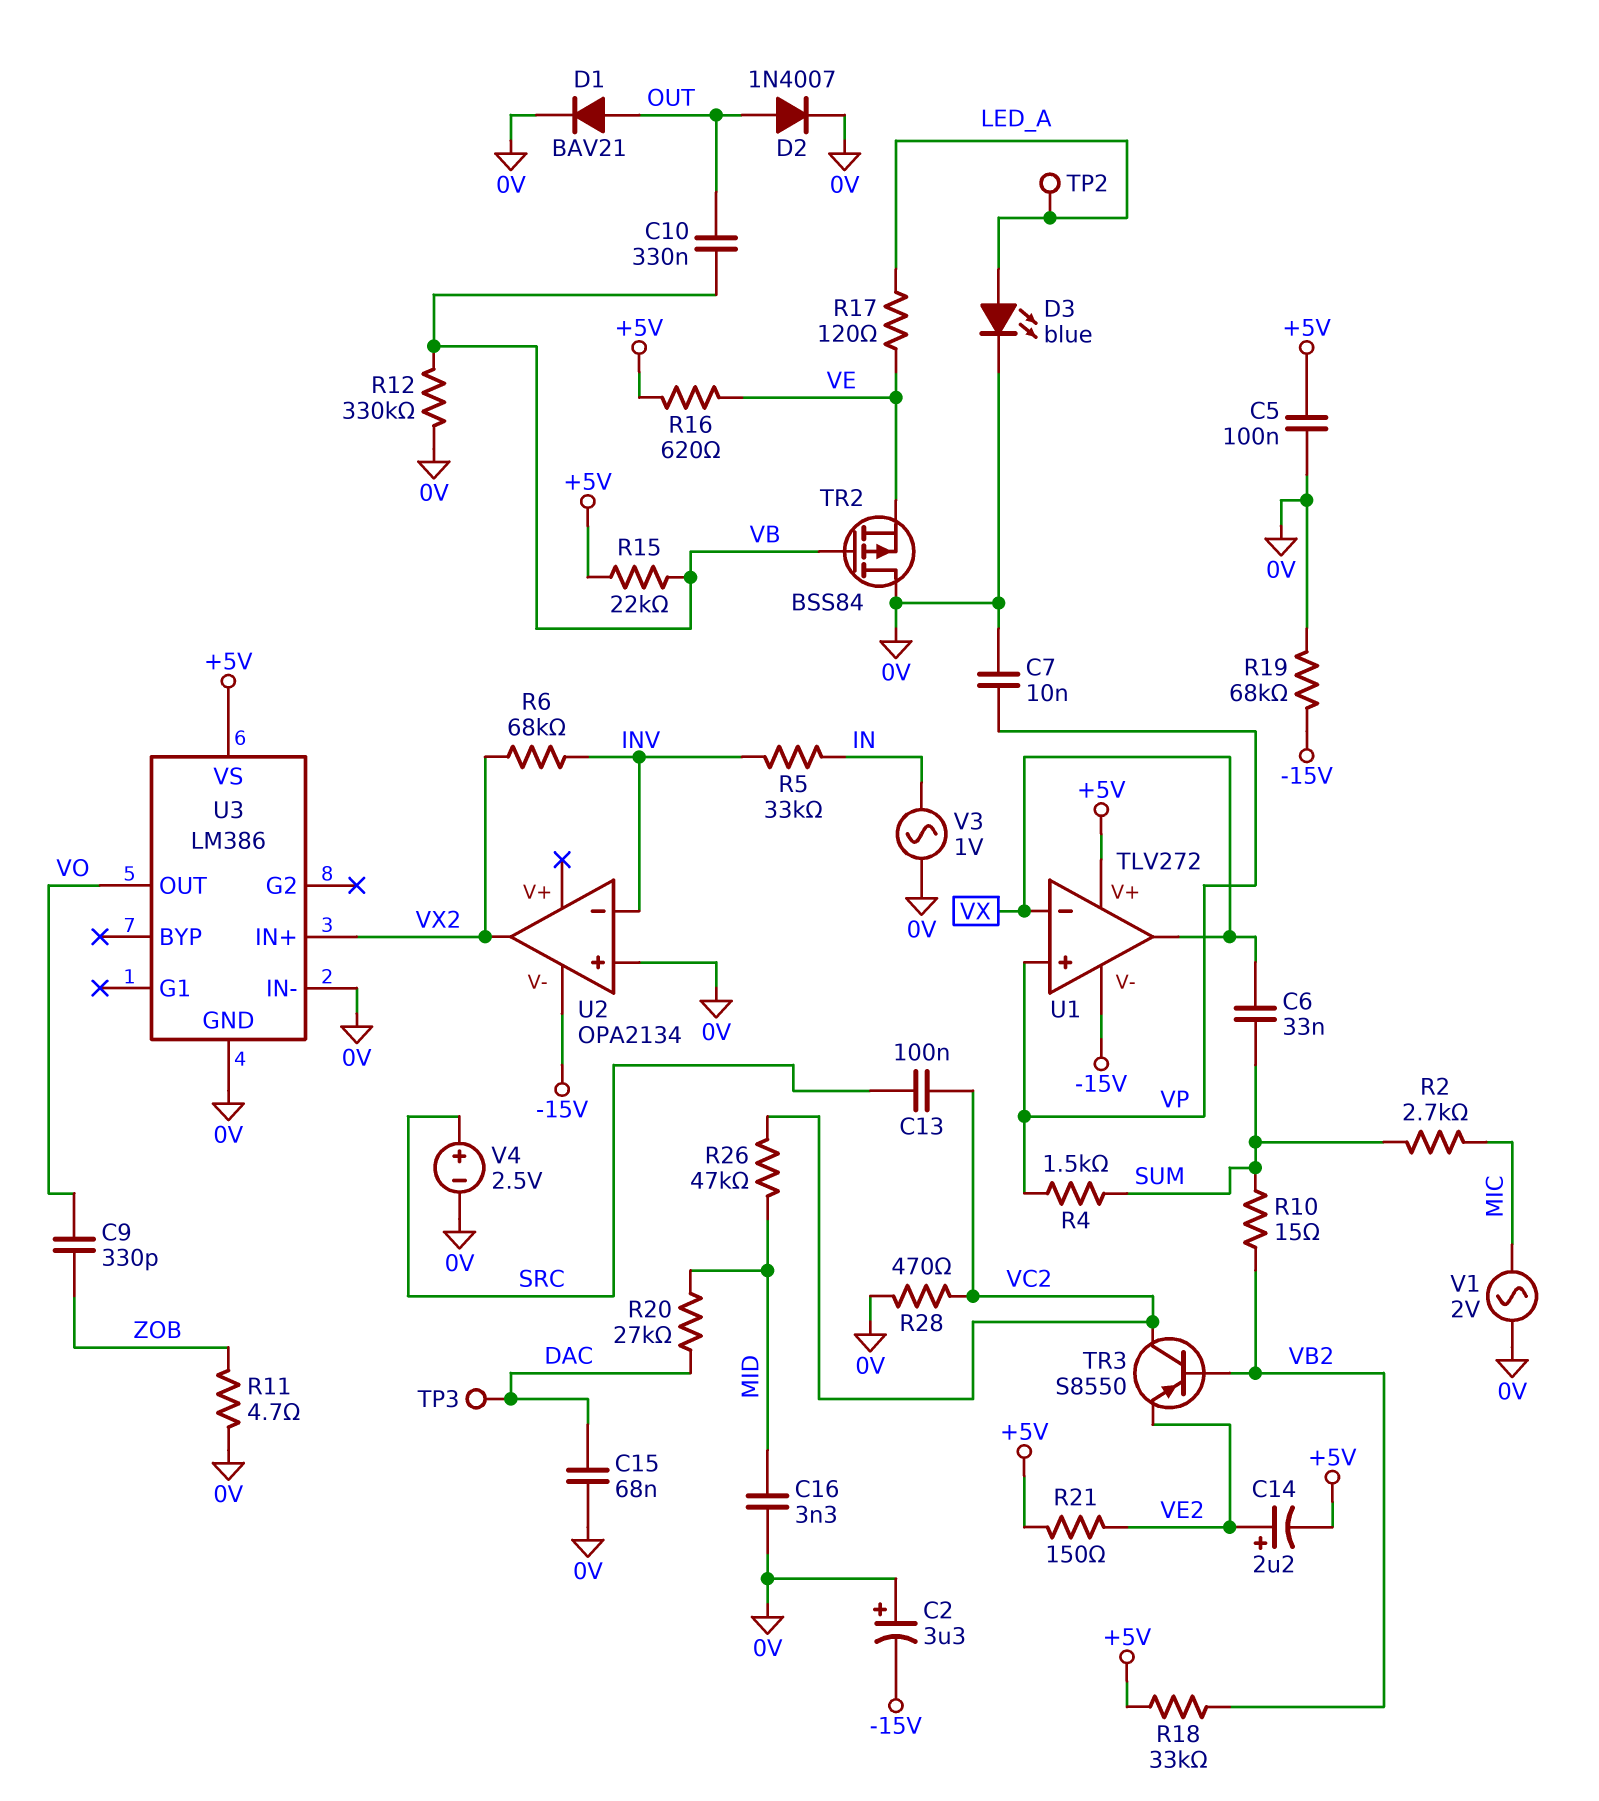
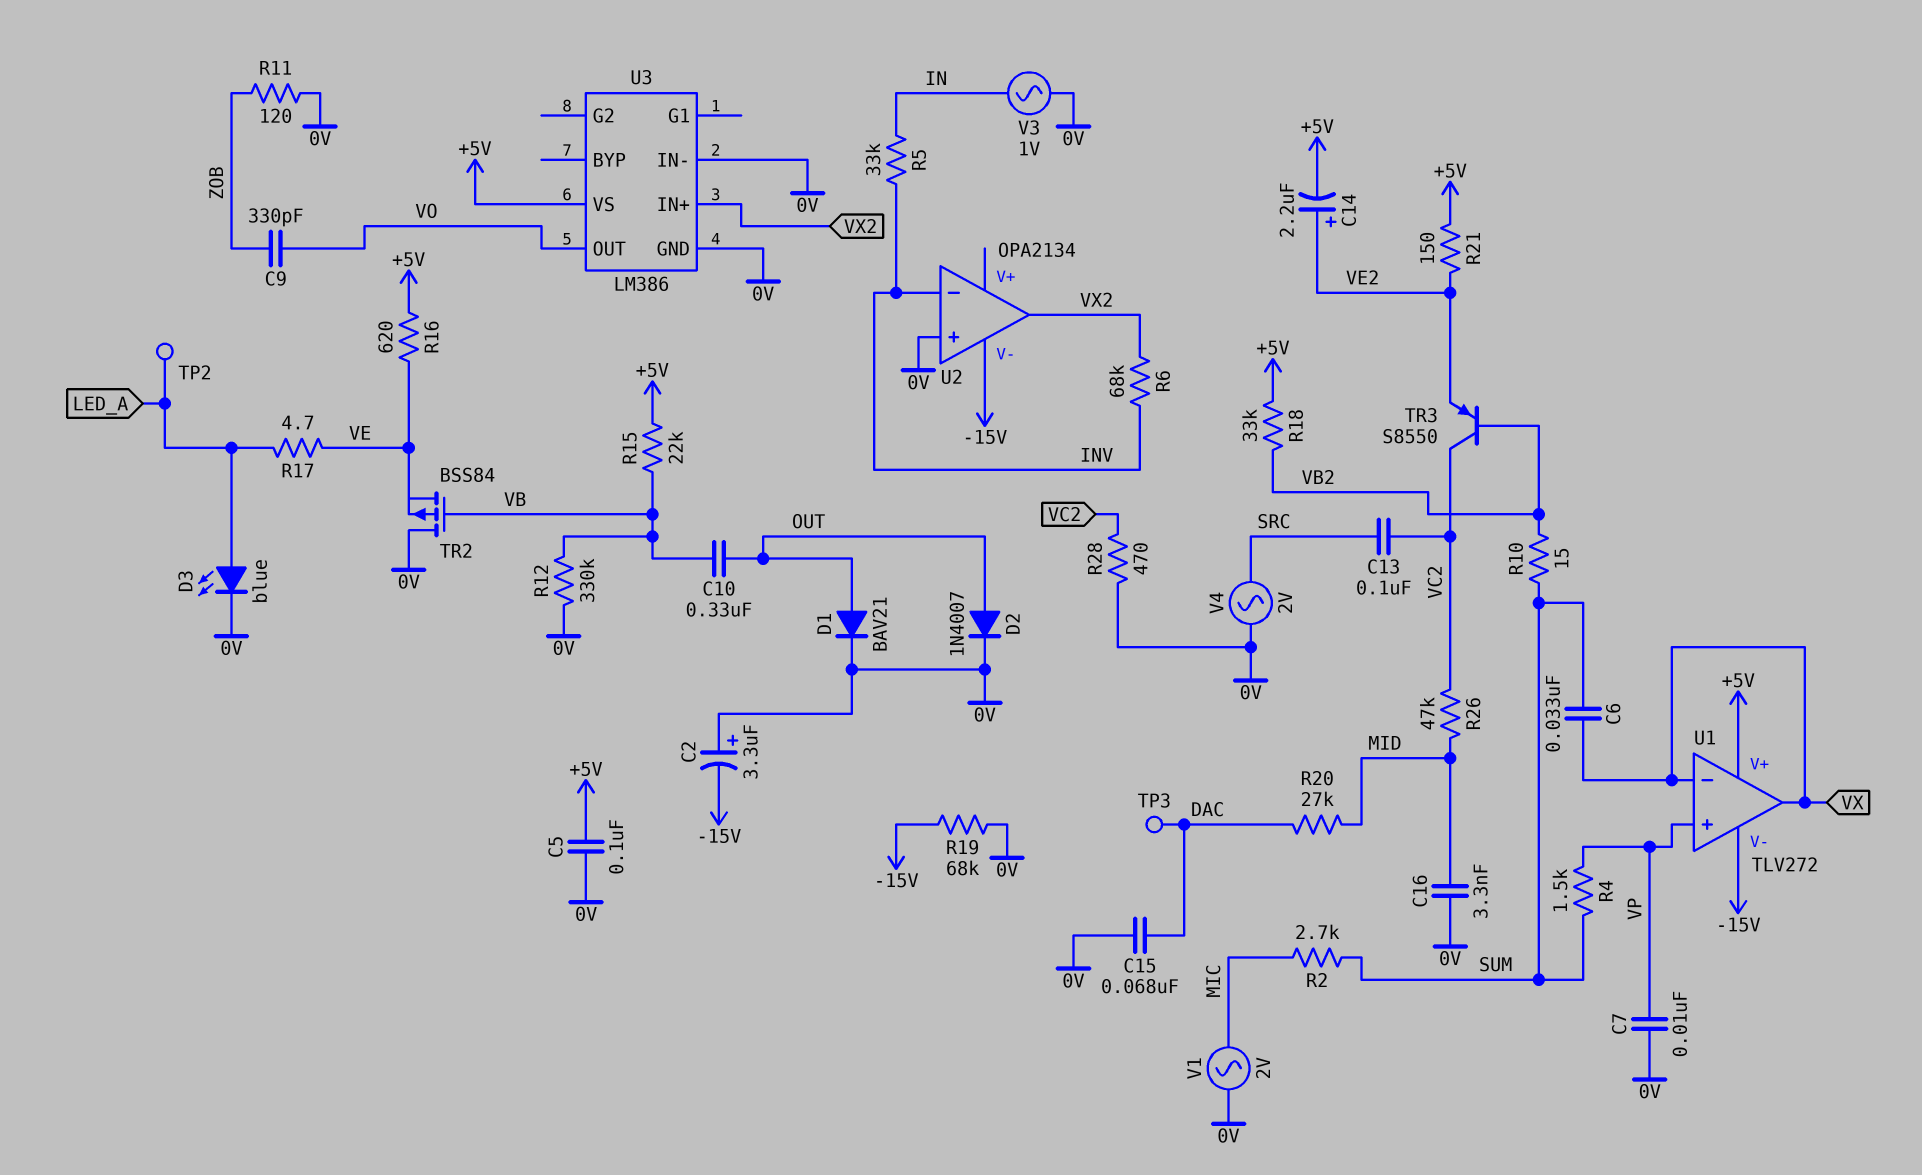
R11: 4.7 (0V, ZOB) -> 120 (0V, ZOB)
R17: 120 (LED_A, VE) -> 4.7 (LED_A, VE)
V4: 2.5V (plus SRC, minus 0V) -> AC 2V (0V, SRC)

